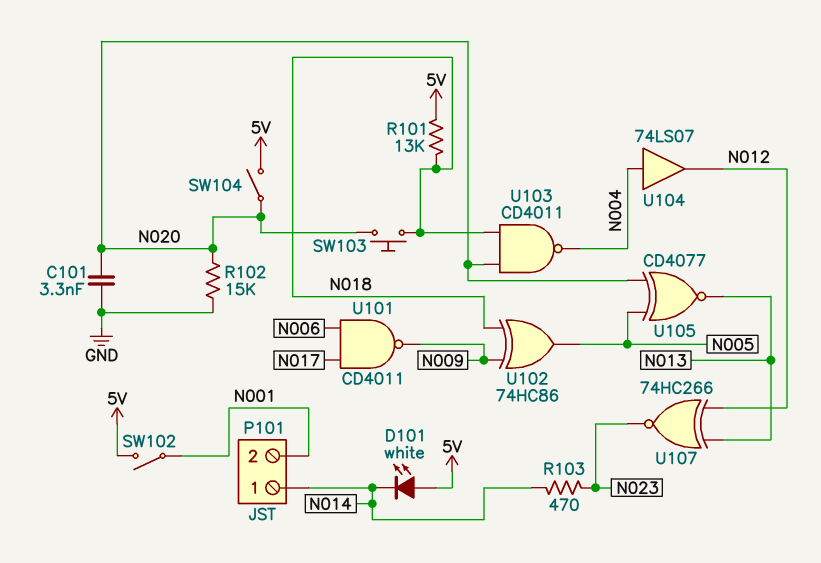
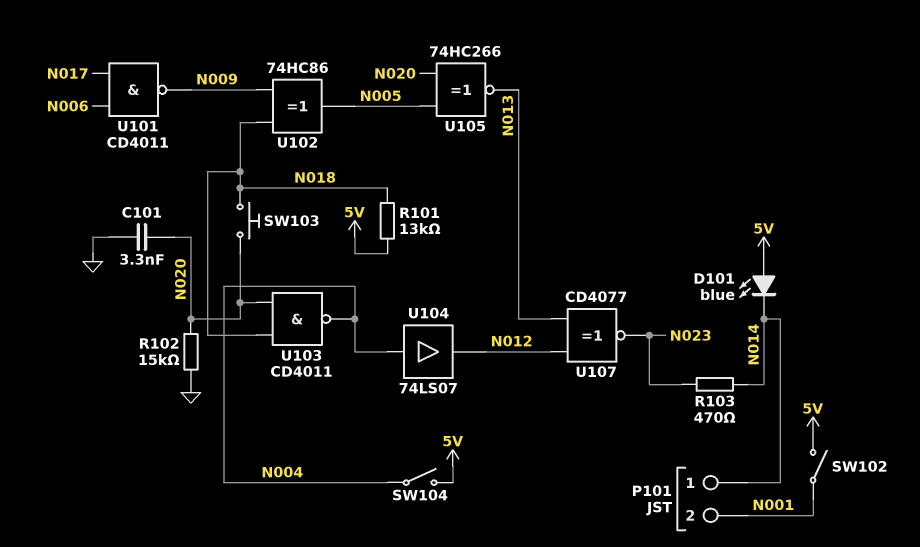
D101: LED white (A 5V, K N014) -> LED blue (A 5V, K N014)
SW104: switch (5V, N020) -> switch (5V, N004)
U105: XNOR CD4077 (in N005, in N020, out N013) -> XNOR 74HC266 (in N005, in N020, out N013)
U107: XNOR 74HC266 (in N012, in N013, out N023) -> XNOR CD4077 (in N012, in N013, out N023)

